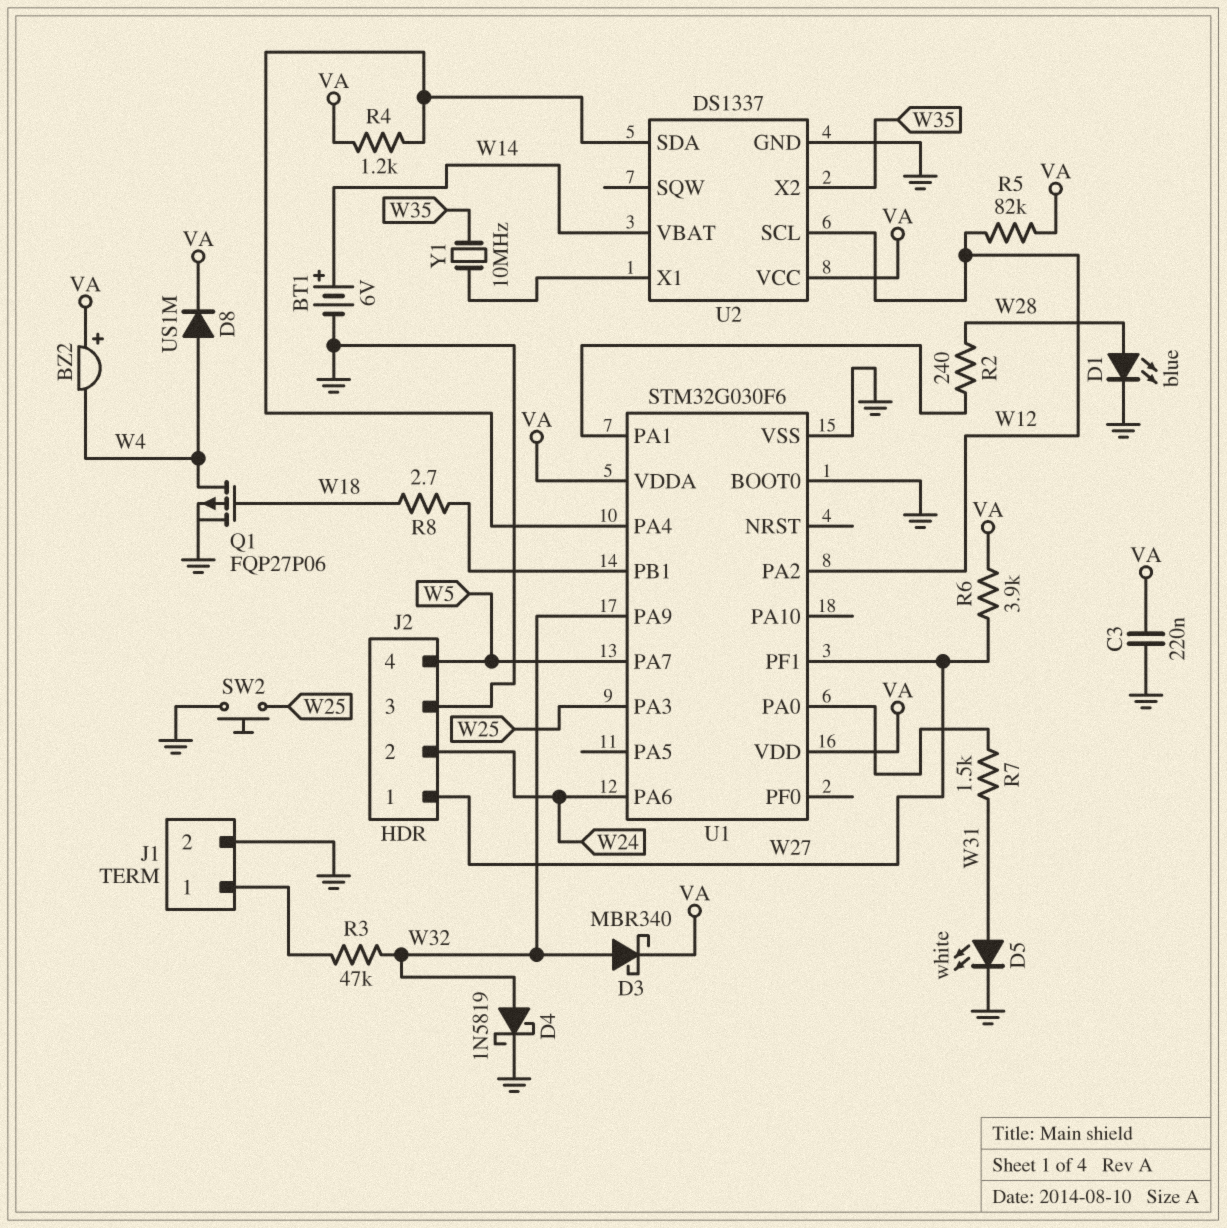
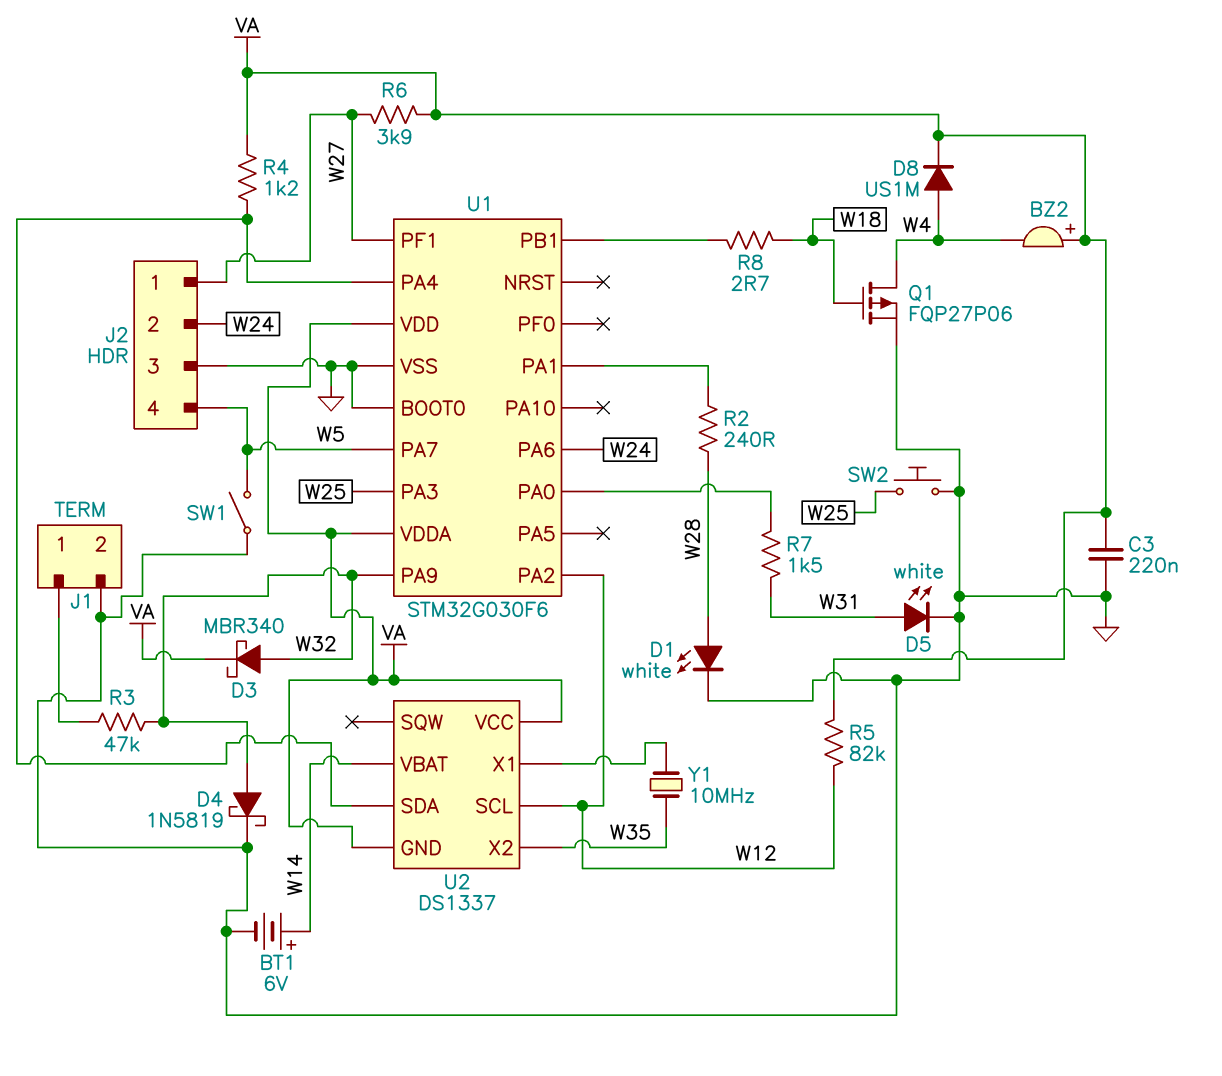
D1: LED blue (A W28, K GND) -> LED white (A W28, K GND)
SW1: none -> switch (GND, W5)
U2 pin GND: GND -> VA

